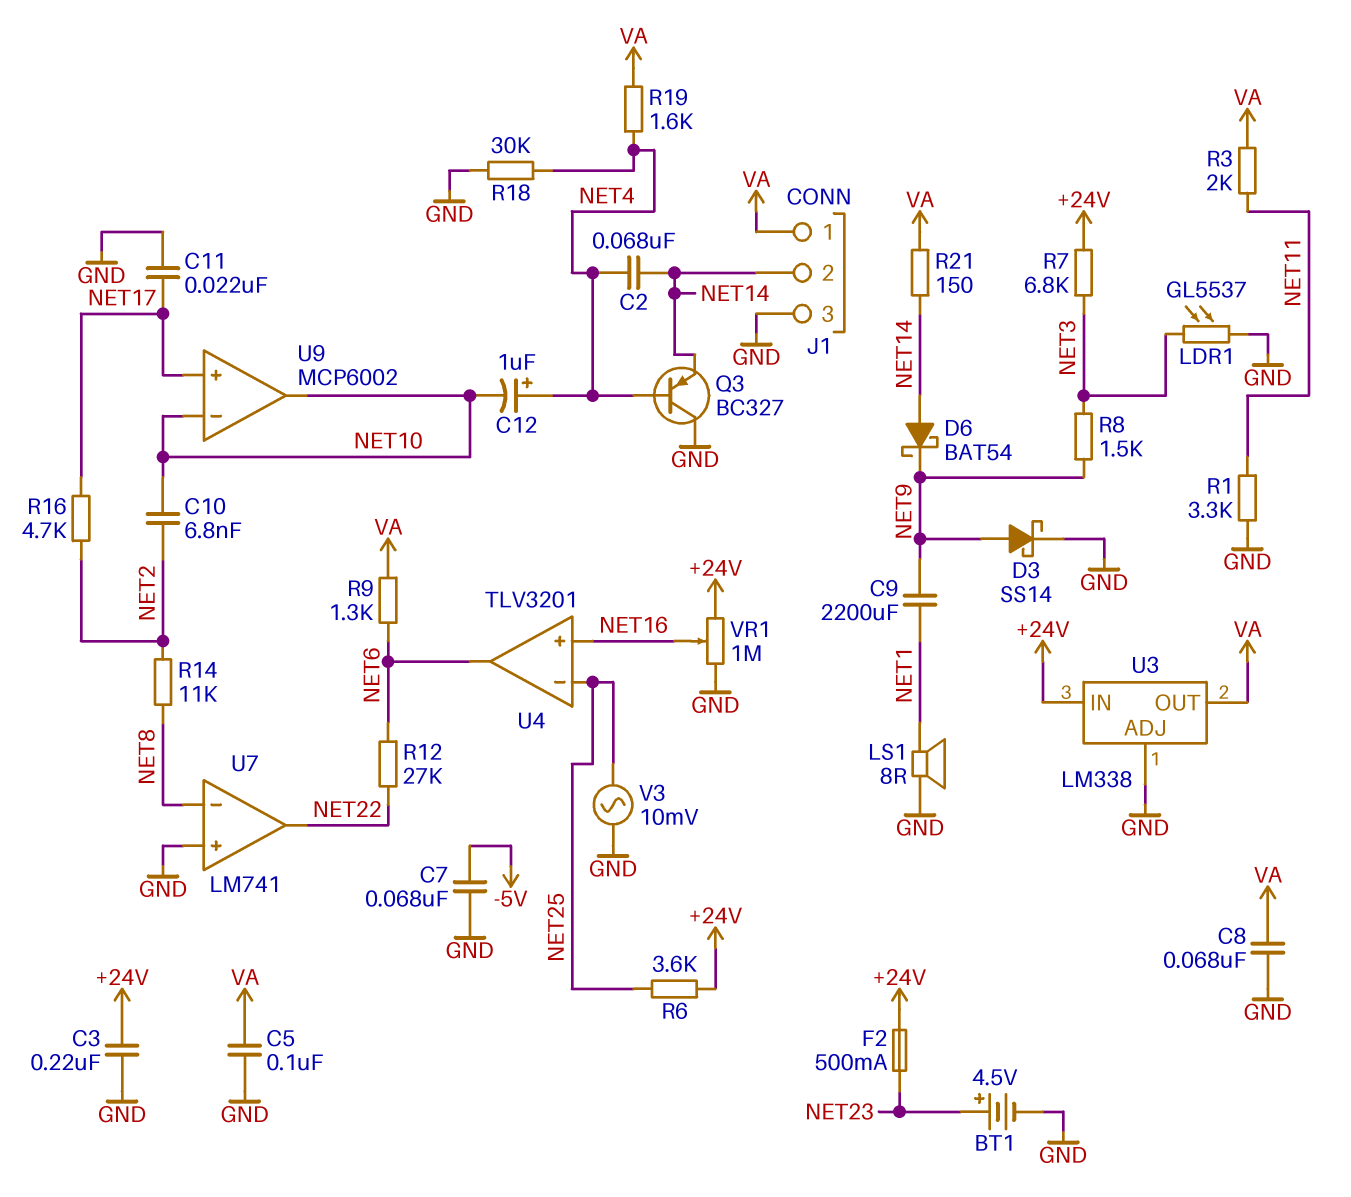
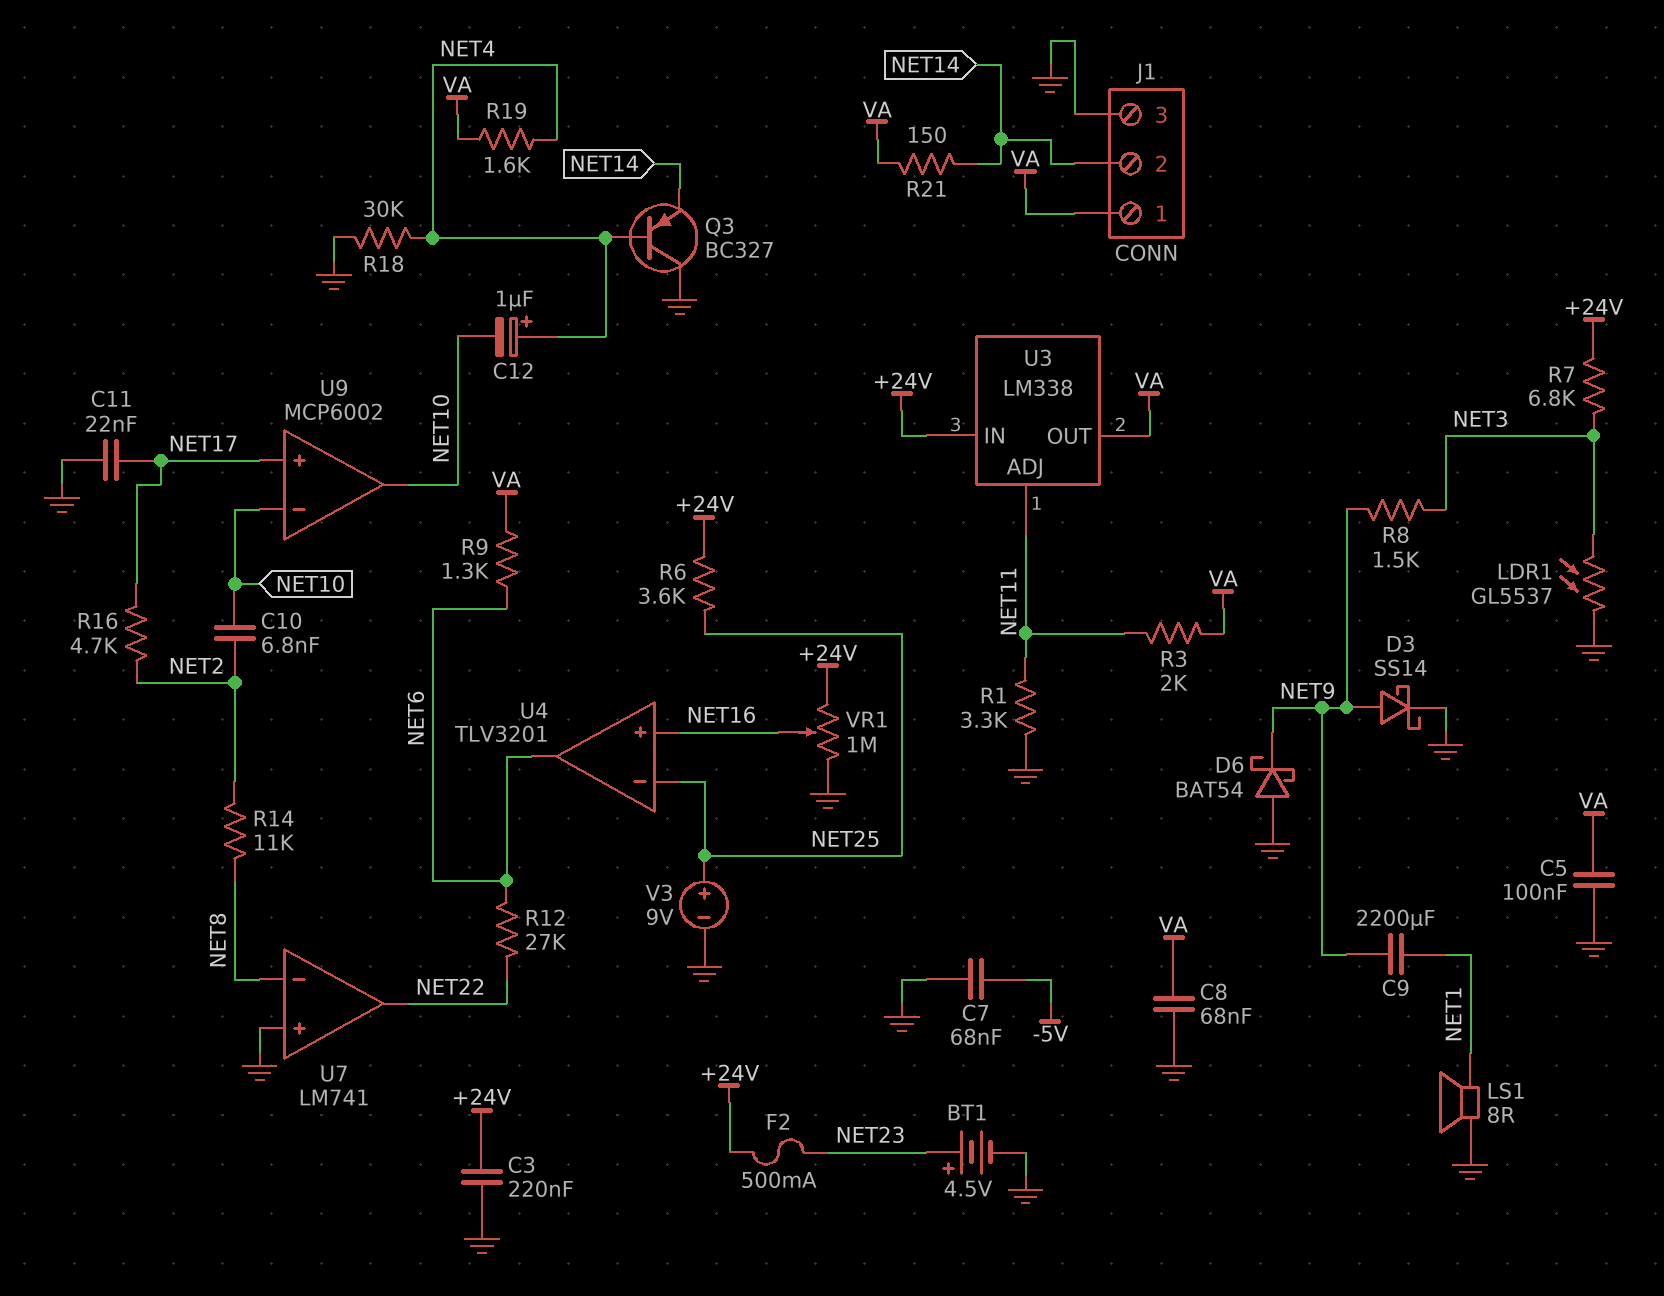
C2: 68nF (NET4, NET14) -> none
D6: schottky BAT54 (A NET14, K NET9) -> schottky BAT54 (A GND, K NET9)
U3 pin ADJ: GND -> NET11
V3: AC 10mV (GND, NET25) -> 9V (plus NET25, minus GND)

